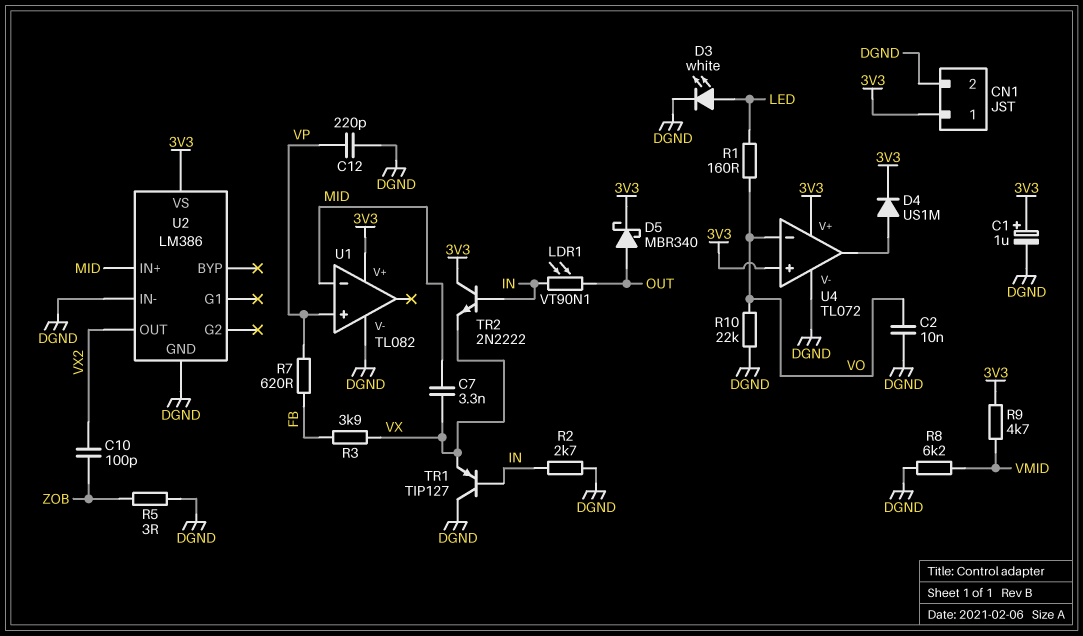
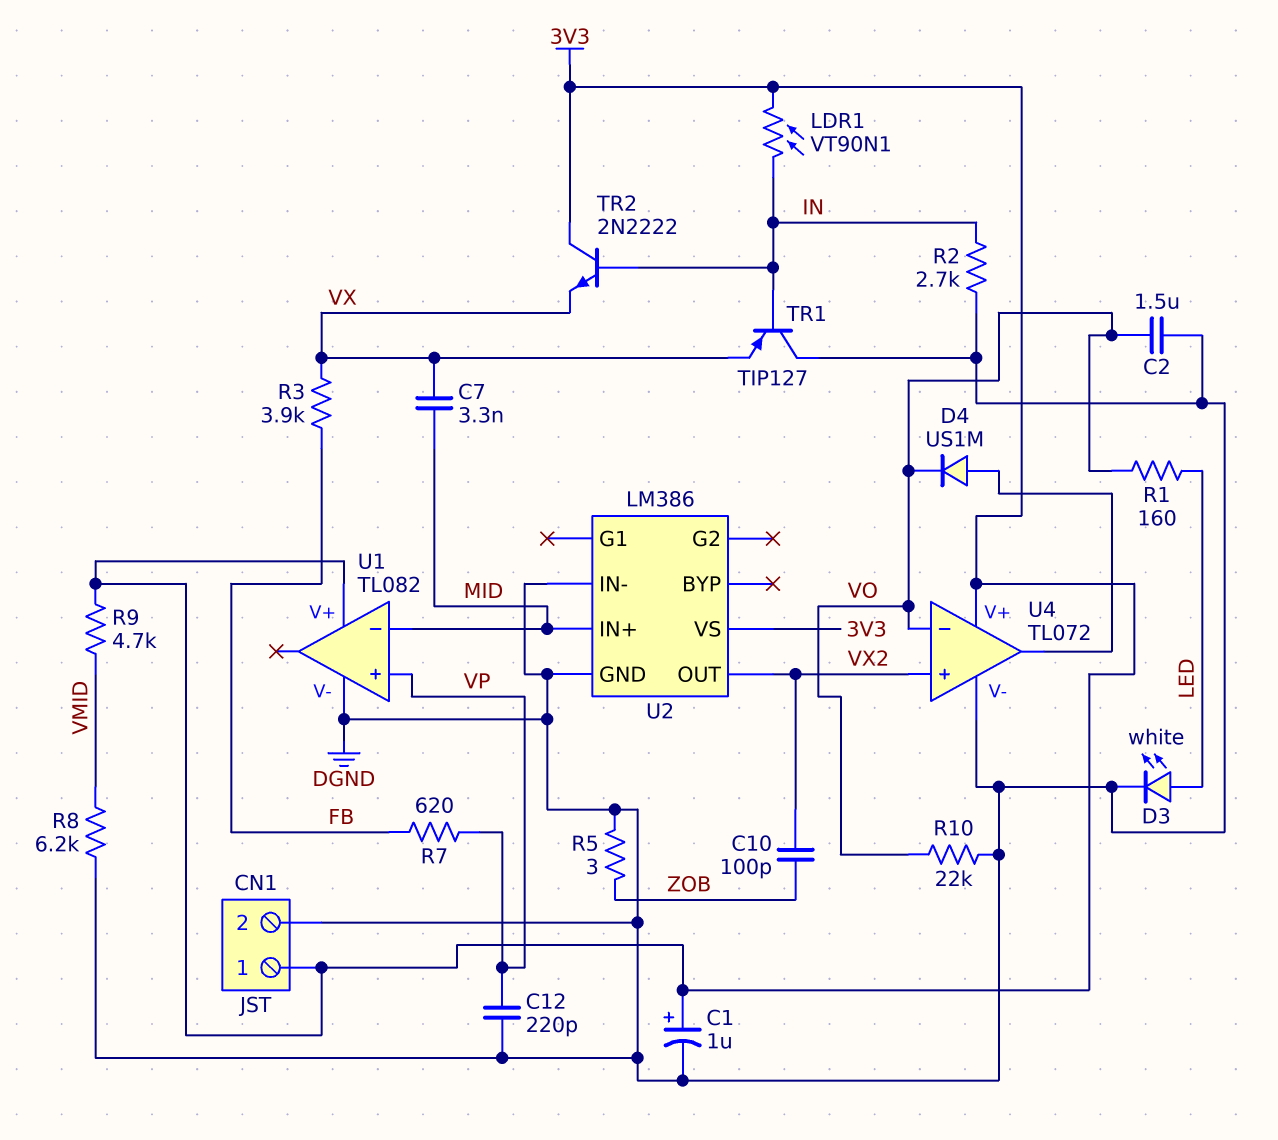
C2: 10nF (DGND, VO) -> 1.5uF (DGND, VO)
D4: diode US1M (A U4/out, K 3V3) -> diode US1M (A U4/out, K VO)
D5: schottky MBR340 (A OUT, K 3V3) -> none
LDR1: VT90N1 (IN, OUT) -> VT90N1 (3V3, IN)
U4 pin in+: 3V3 -> VX2

